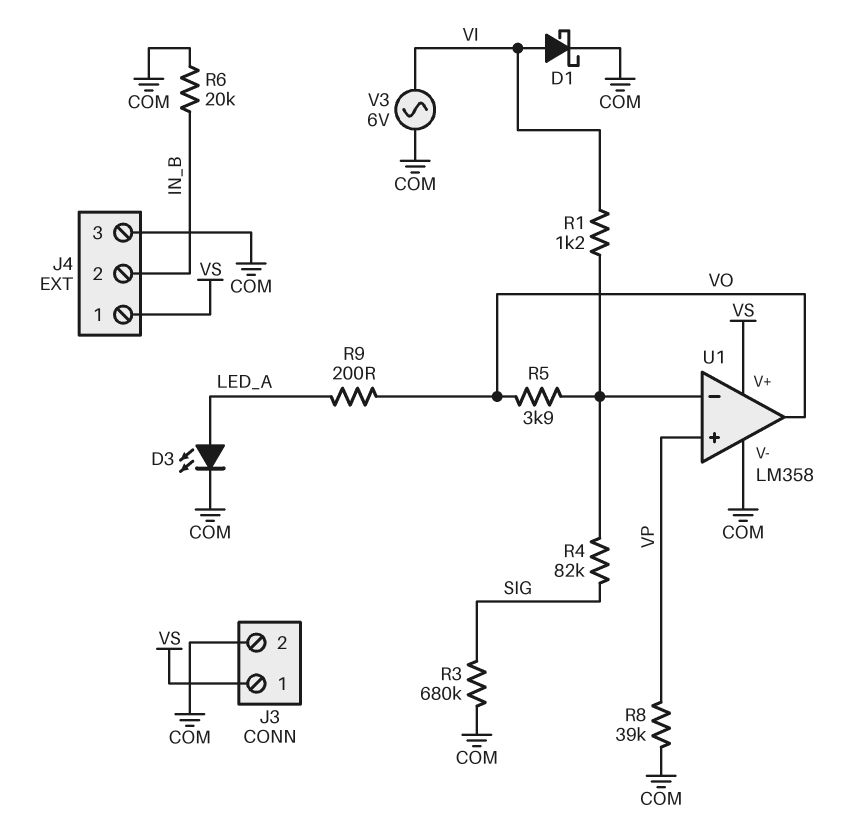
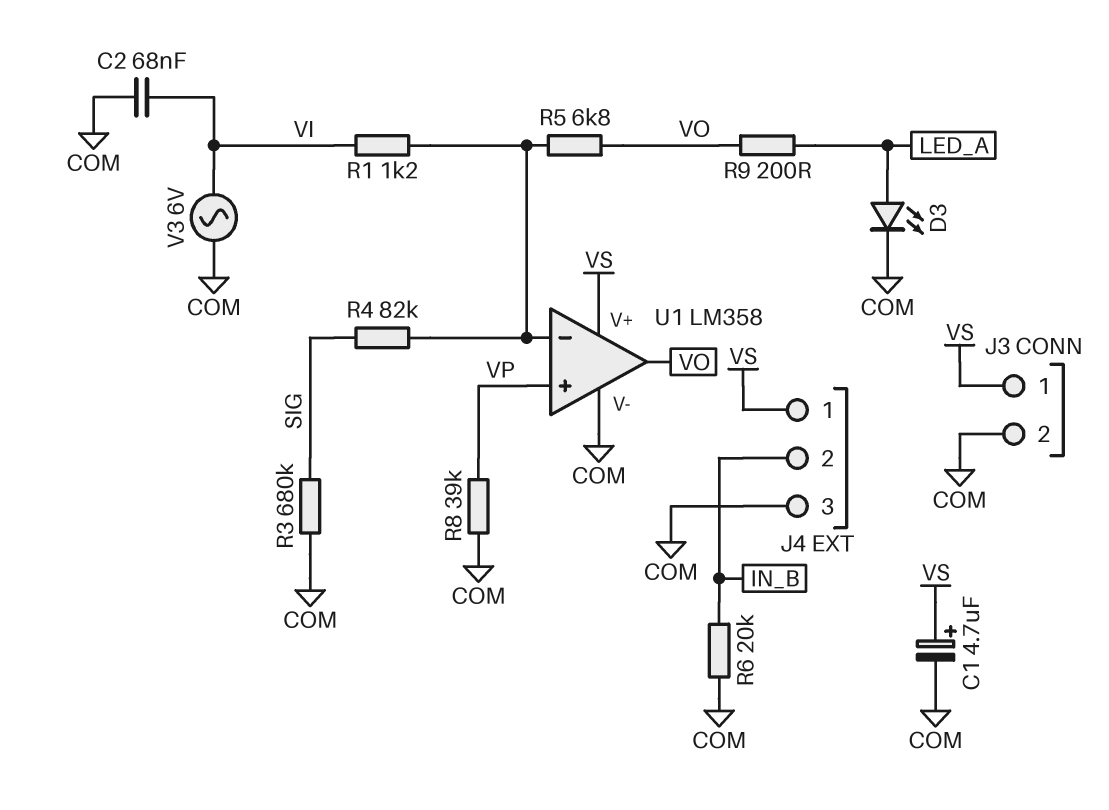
C1: none -> 4.7uF (plus VS, minus COM)
C2: none -> 68nF (COM, VI)
D1: schottky (A VI, K COM) -> none
R5: 3.9k (U1/in-, VO) -> 6.8k (U1/in-, VO)

